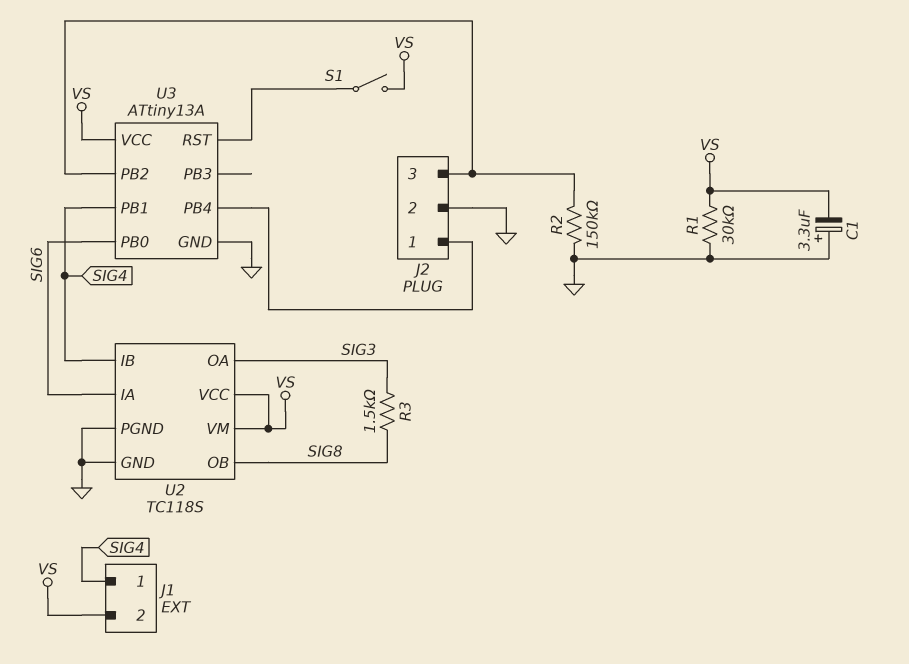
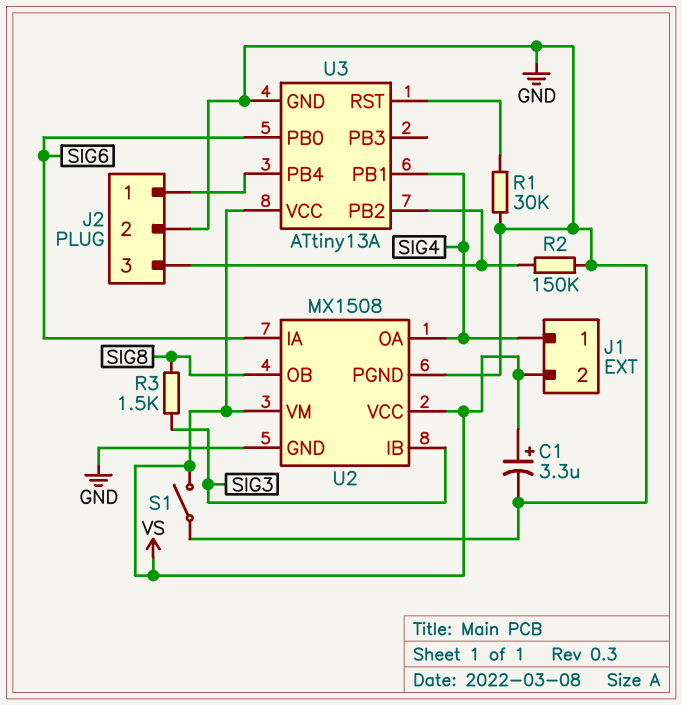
C1: 3.3uF (plus GND, minus VS) -> 3.3uF (plus VS, minus GND)
R1: 30k (GND, VS) -> 30k (GND, U3/RST)
S1: switch (U3/RST, VS) -> switch (GND, VS)
U2: TC118S -> MX1508
U2 pin IB: SIG4 -> SIG3
U2 pin OA: SIG3 -> SIG4

